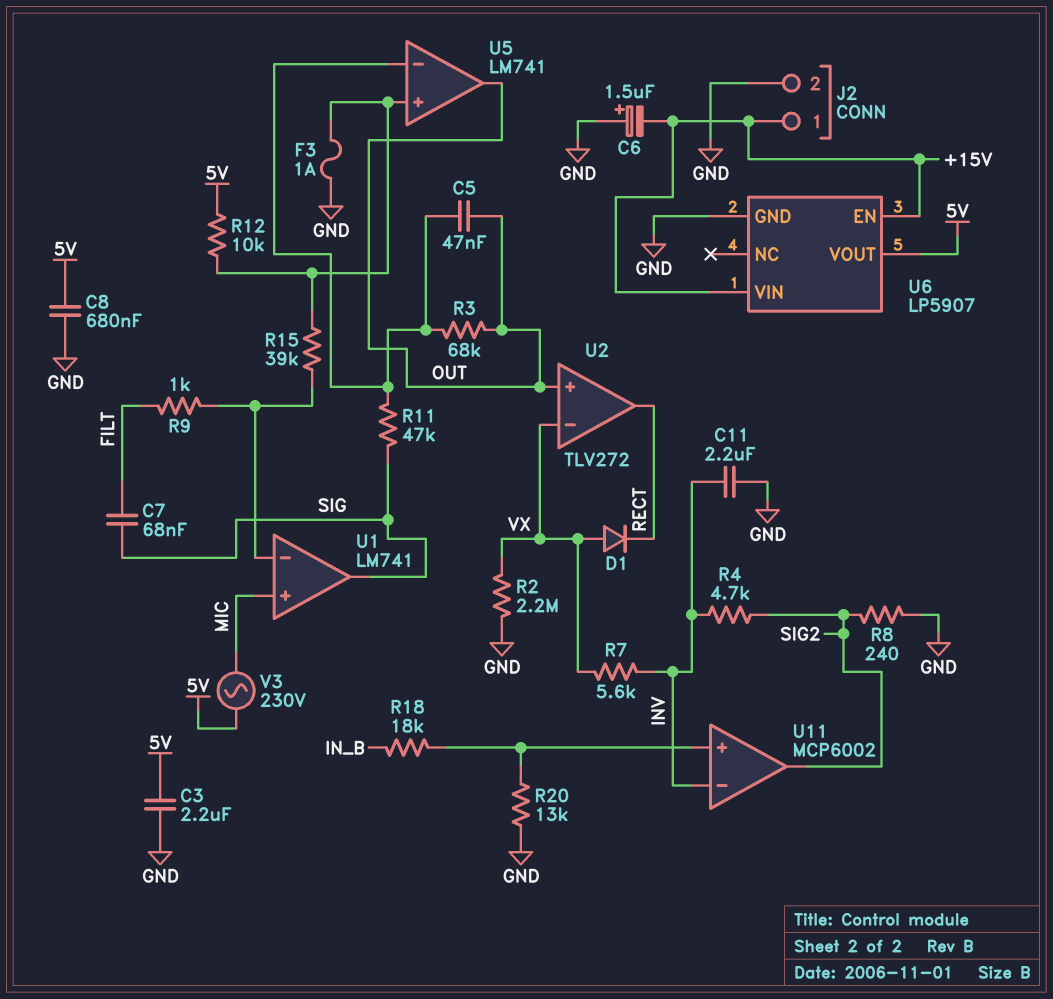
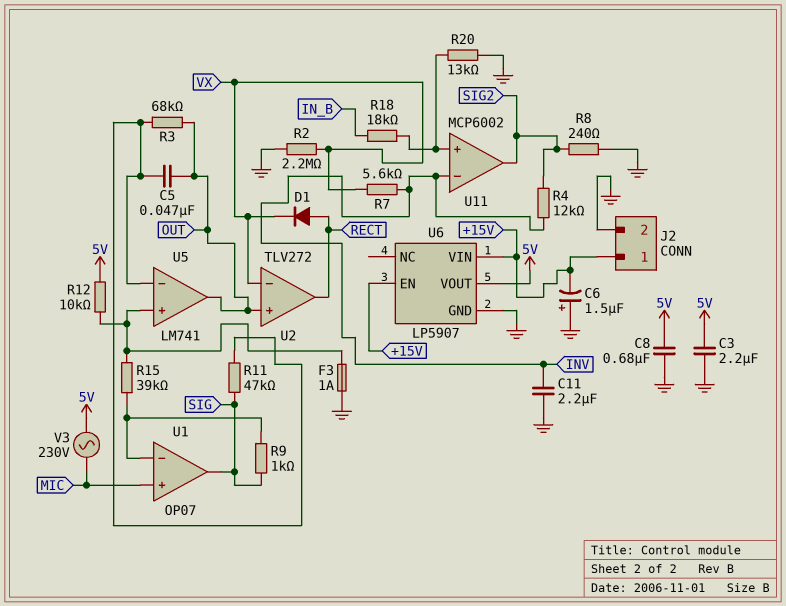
C7: 68nF (FILT, SIG) -> none
D1: diode (A VX, K RECT) -> diode (A RECT, K VX)
R4: 4.7k (INV, SIG2) -> 12k (INV, SIG2)
R9: 1k (FILT, U1/in-) -> 1k (SIG, U1/in-)
U1: LM741 -> OP07

